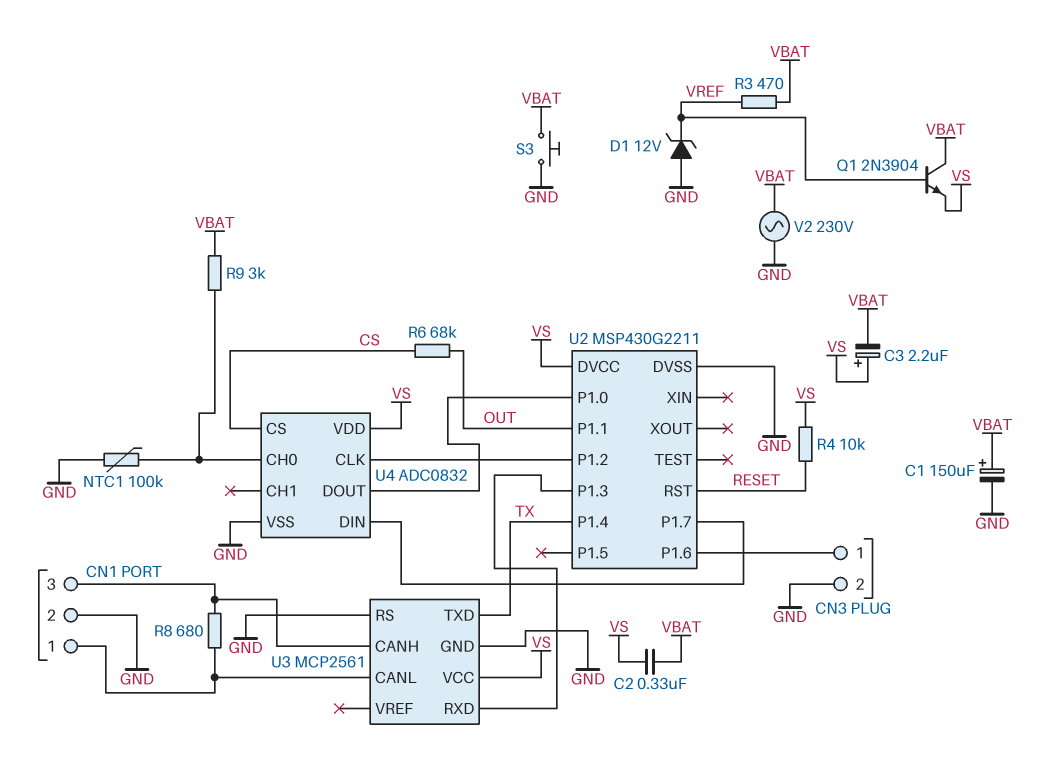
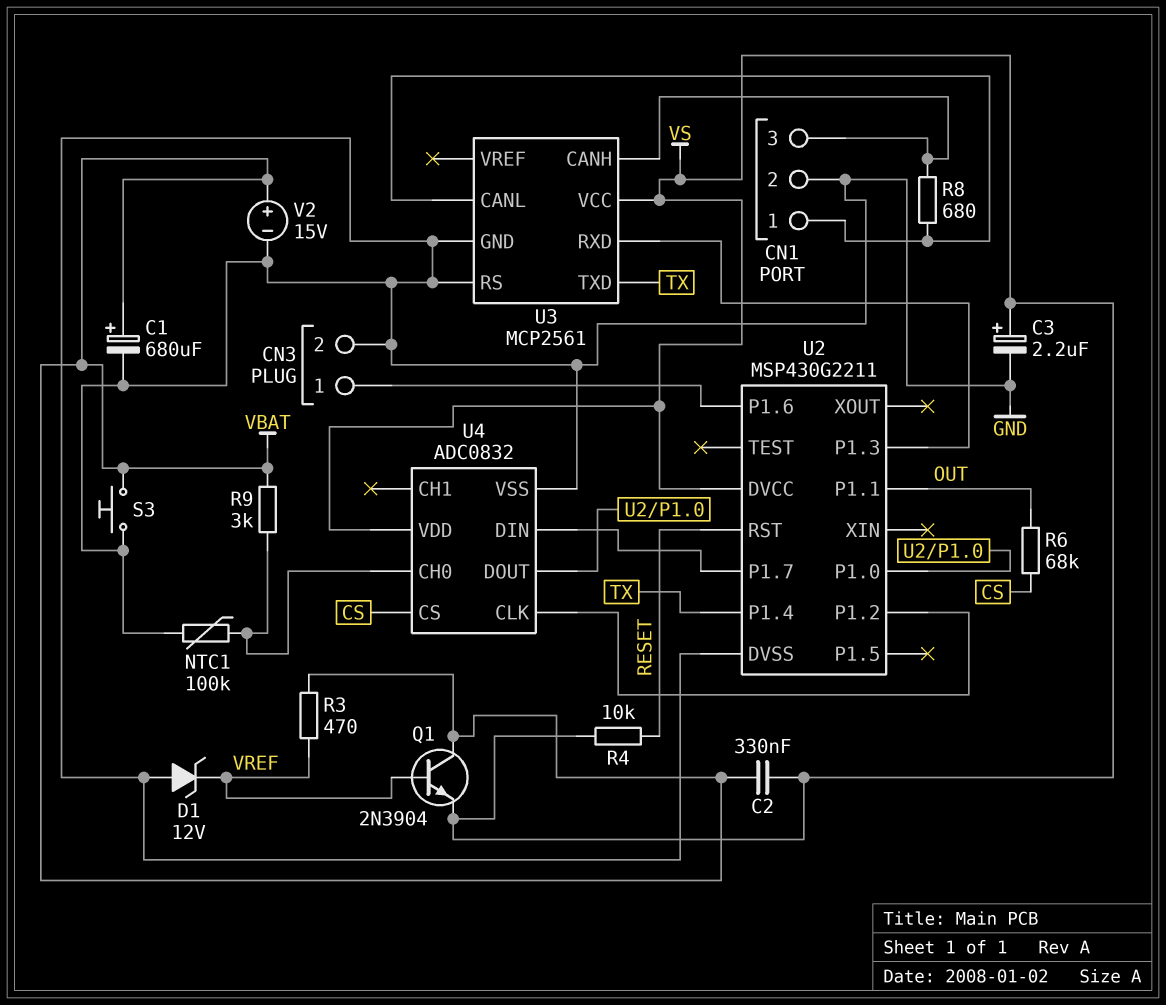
C1: 150uF (plus VBAT, minus GND) -> 680uF (plus VBAT, minus GND)
C3: 2.2uF (plus VS, minus VBAT) -> 2.2uF (plus VS, minus GND)
V2: AC 230V (GND, VBAT) -> 15V (plus VBAT, minus GND)

